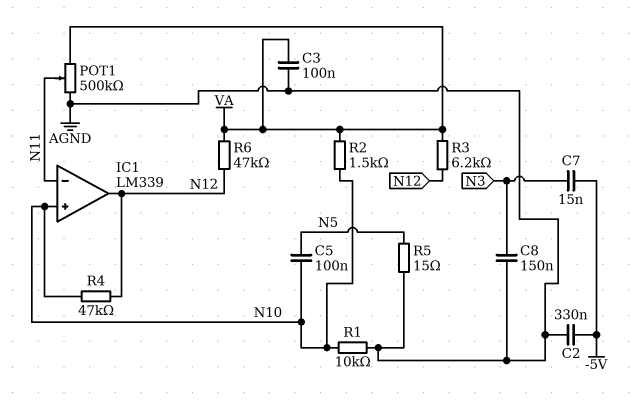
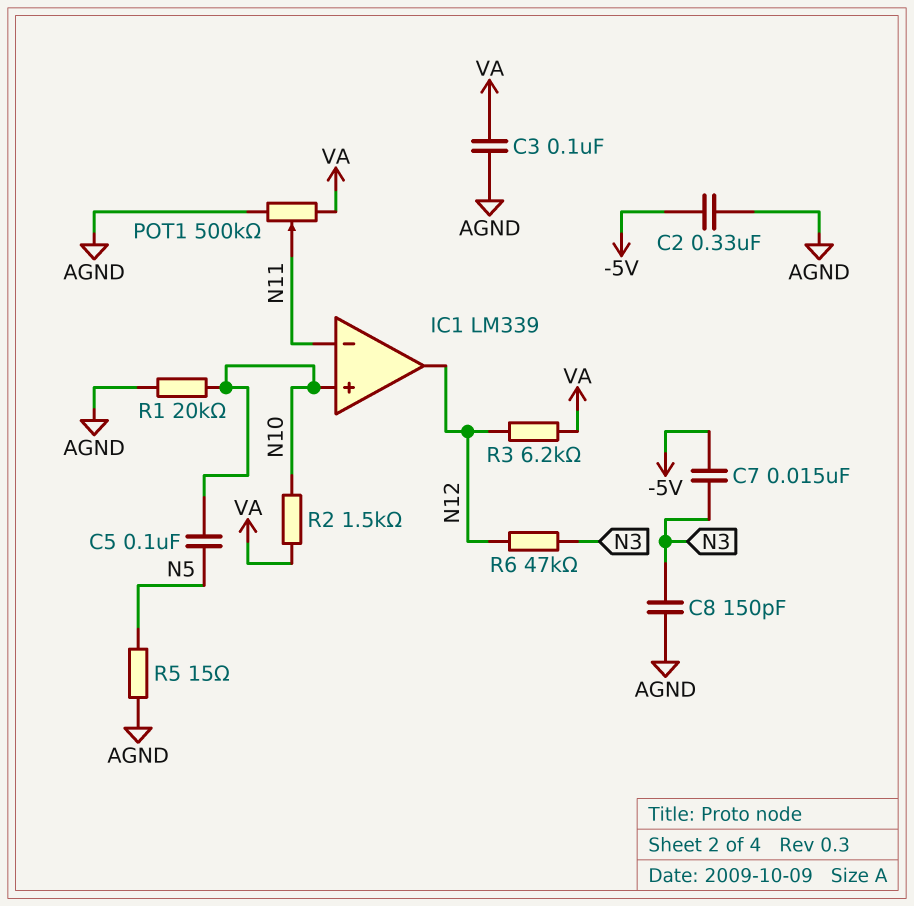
C8: 150nF (AGND, N3) -> 150pF (AGND, N3)
R1: 10k (AGND, N10) -> 20k (AGND, N10)
R4: 47k (N10, N12) -> none
R6: 47k (N12, VA) -> 47k (N3, N12)

